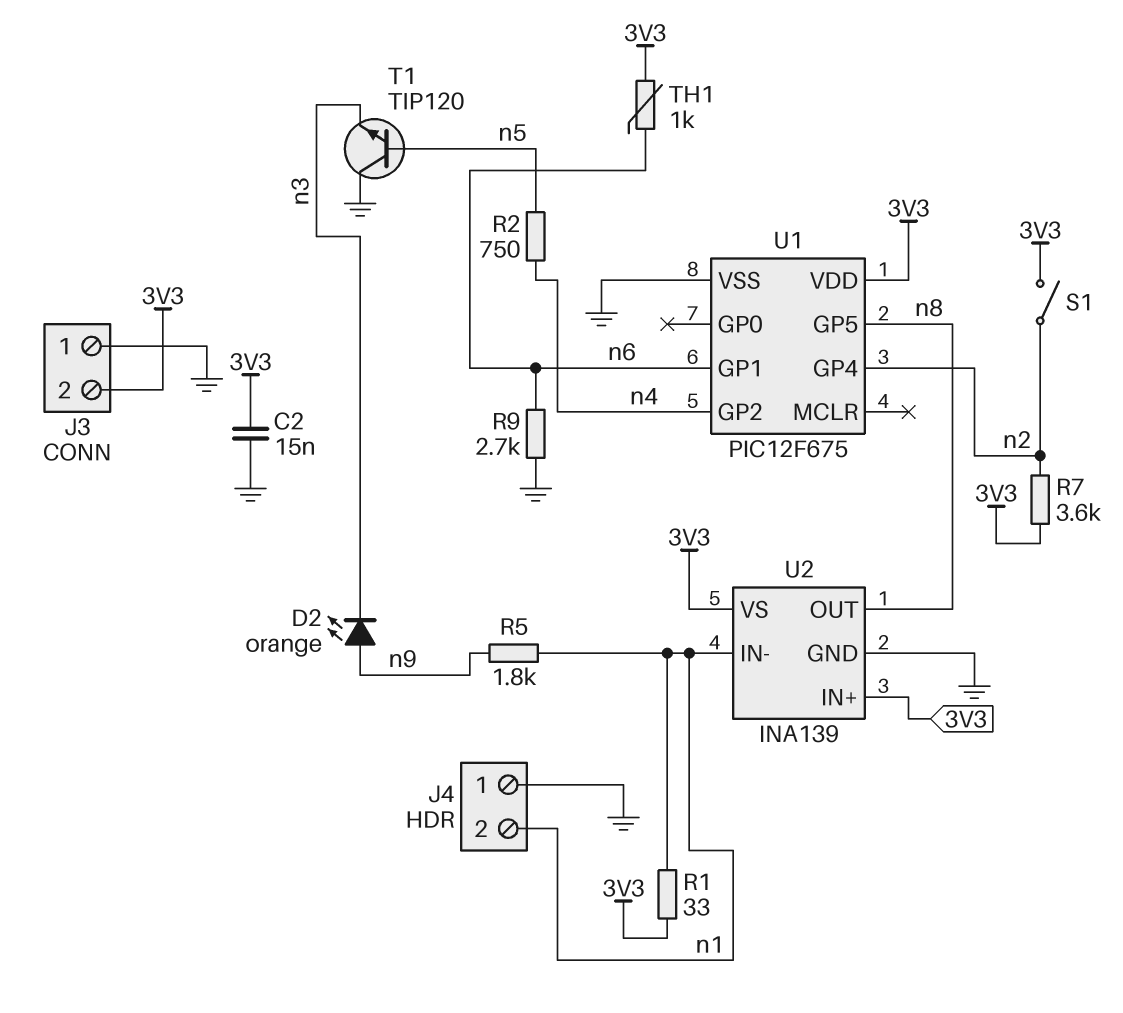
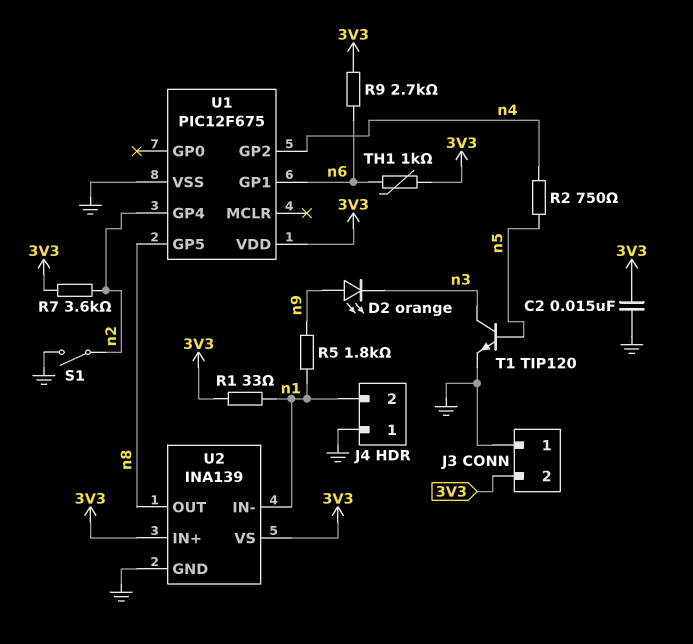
R9: 2.7k (GND, n6) -> 2.7k (3V3, n6)
S1: switch (3V3, n2) -> switch (GND, n2)
T1: NPN TIP120 (B n5, C GND, E n3) -> NPN TIP120 (B n5, C n3, E GND)

